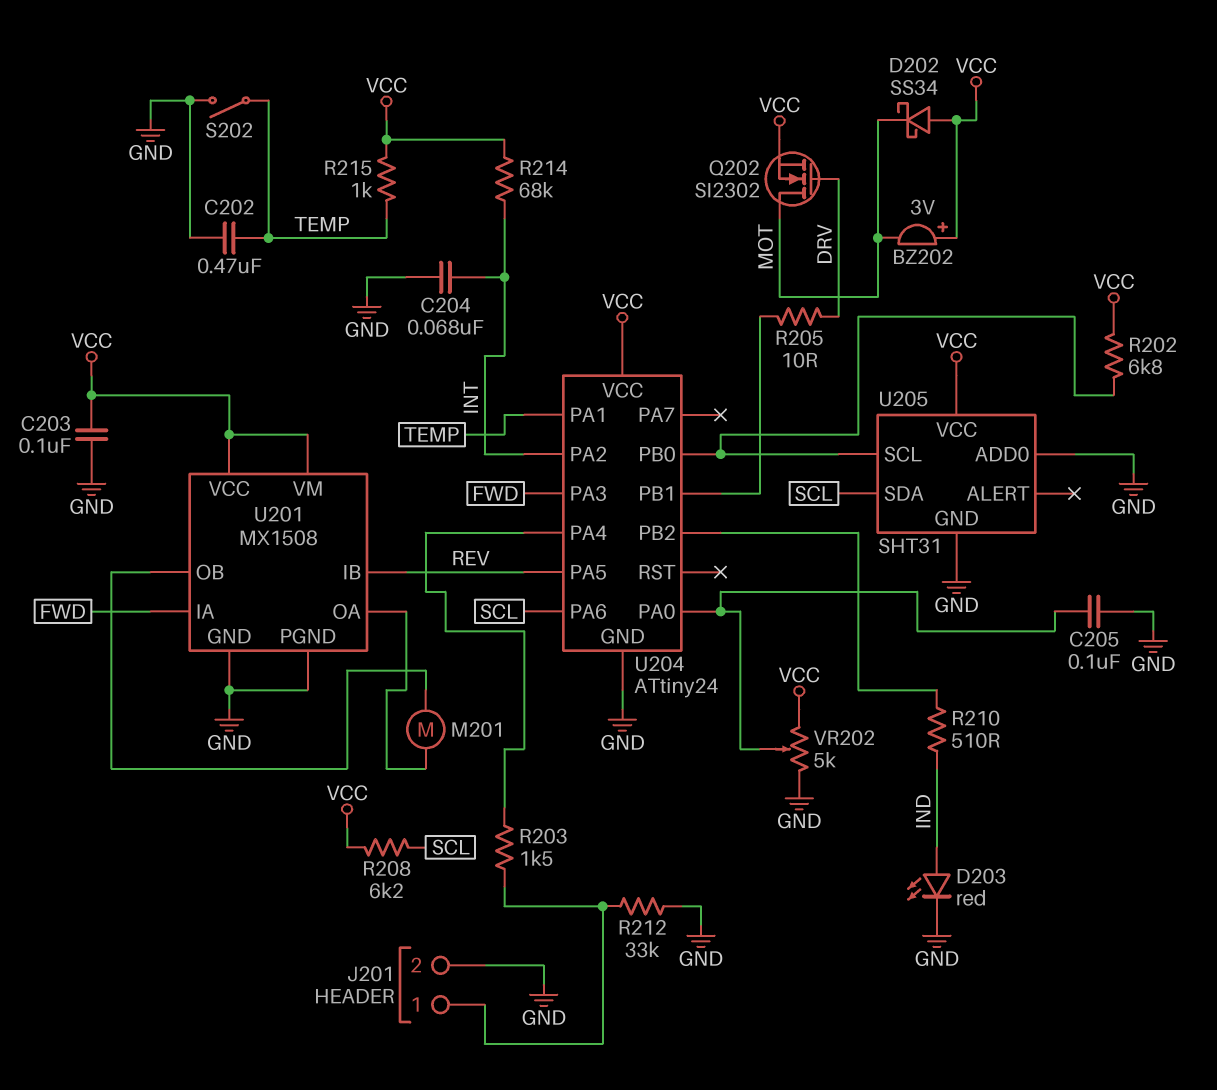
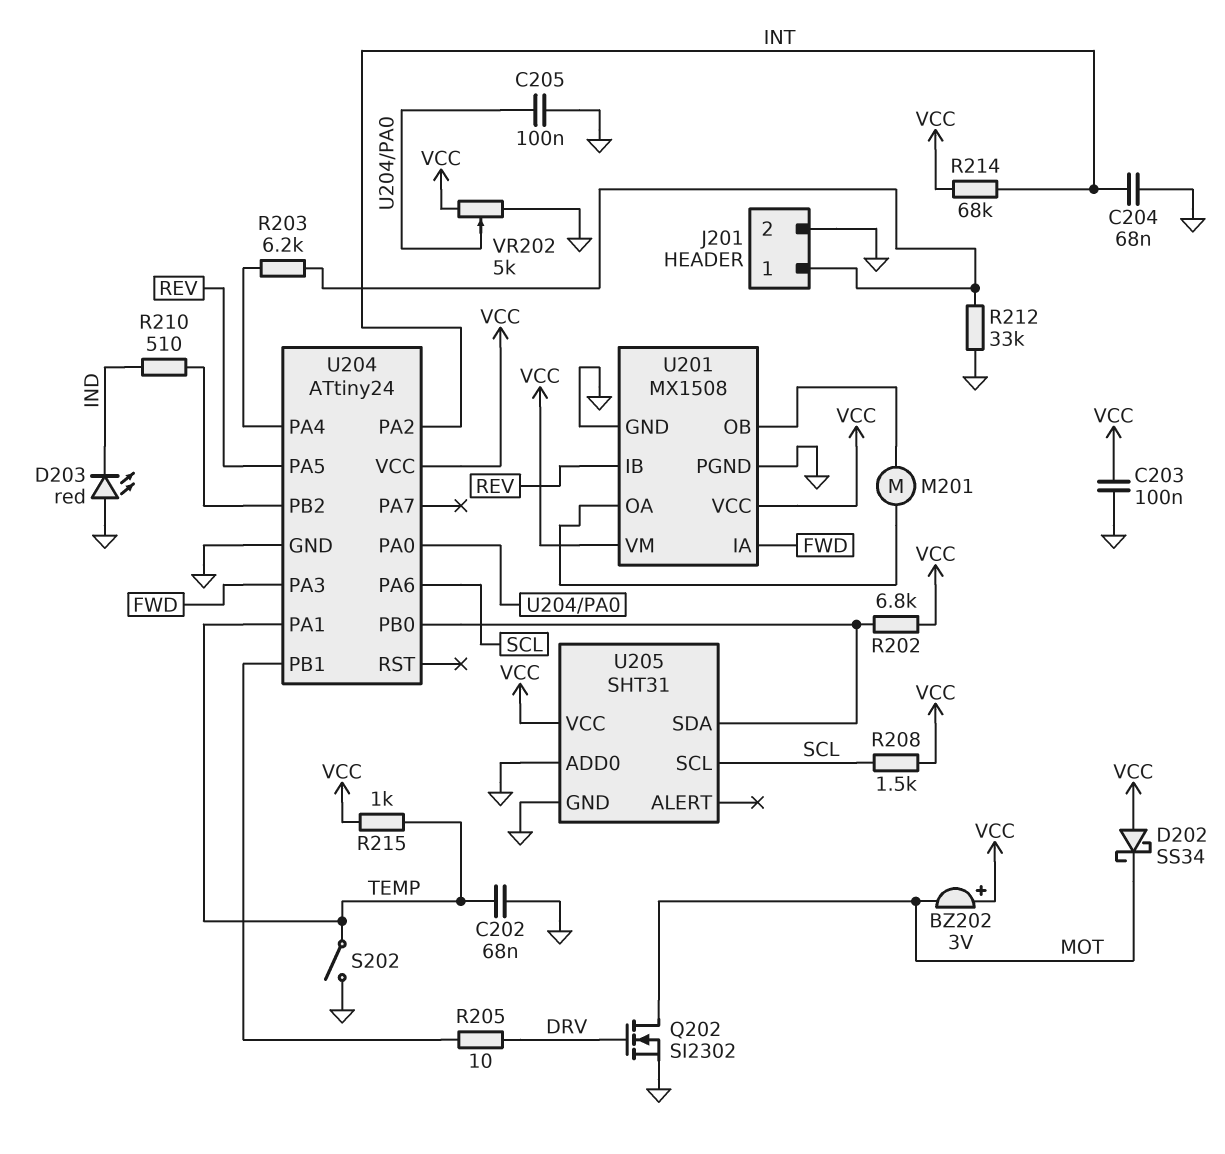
C202: 470nF (GND, TEMP) -> 68nF (GND, TEMP)
D203: LED red (A IND, K GND) -> LED red (A GND, K IND)
Q202: NMOS SI2302 (G DRV, D MOT, S VCC) -> NMOS SI2302 (G DRV, D MOT, S GND)
R203: 1.5k (J201/1, U204/PA4) -> 6.2k (J201/1, U204/PA4)
R208: 6.2k (SCL, VCC) -> 1.5k (SCL, VCC)
U205 pin SCL: U204/PB0 -> SCL
U205 pin SDA: SCL -> U204/PB0

